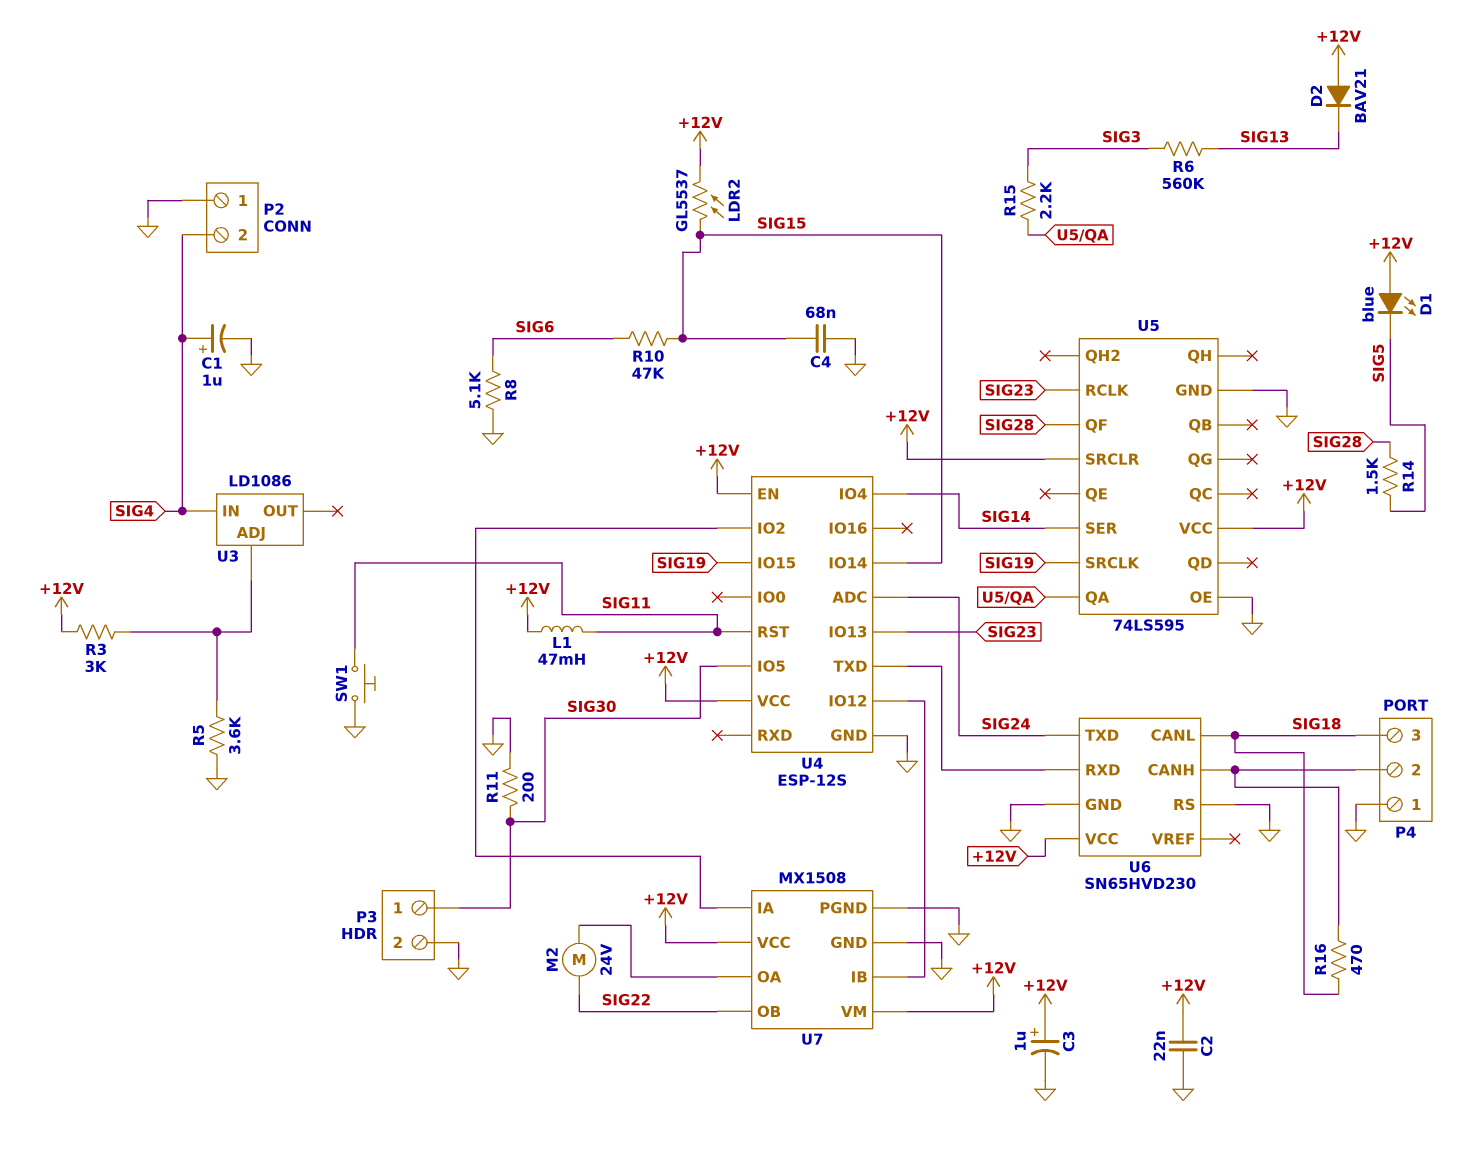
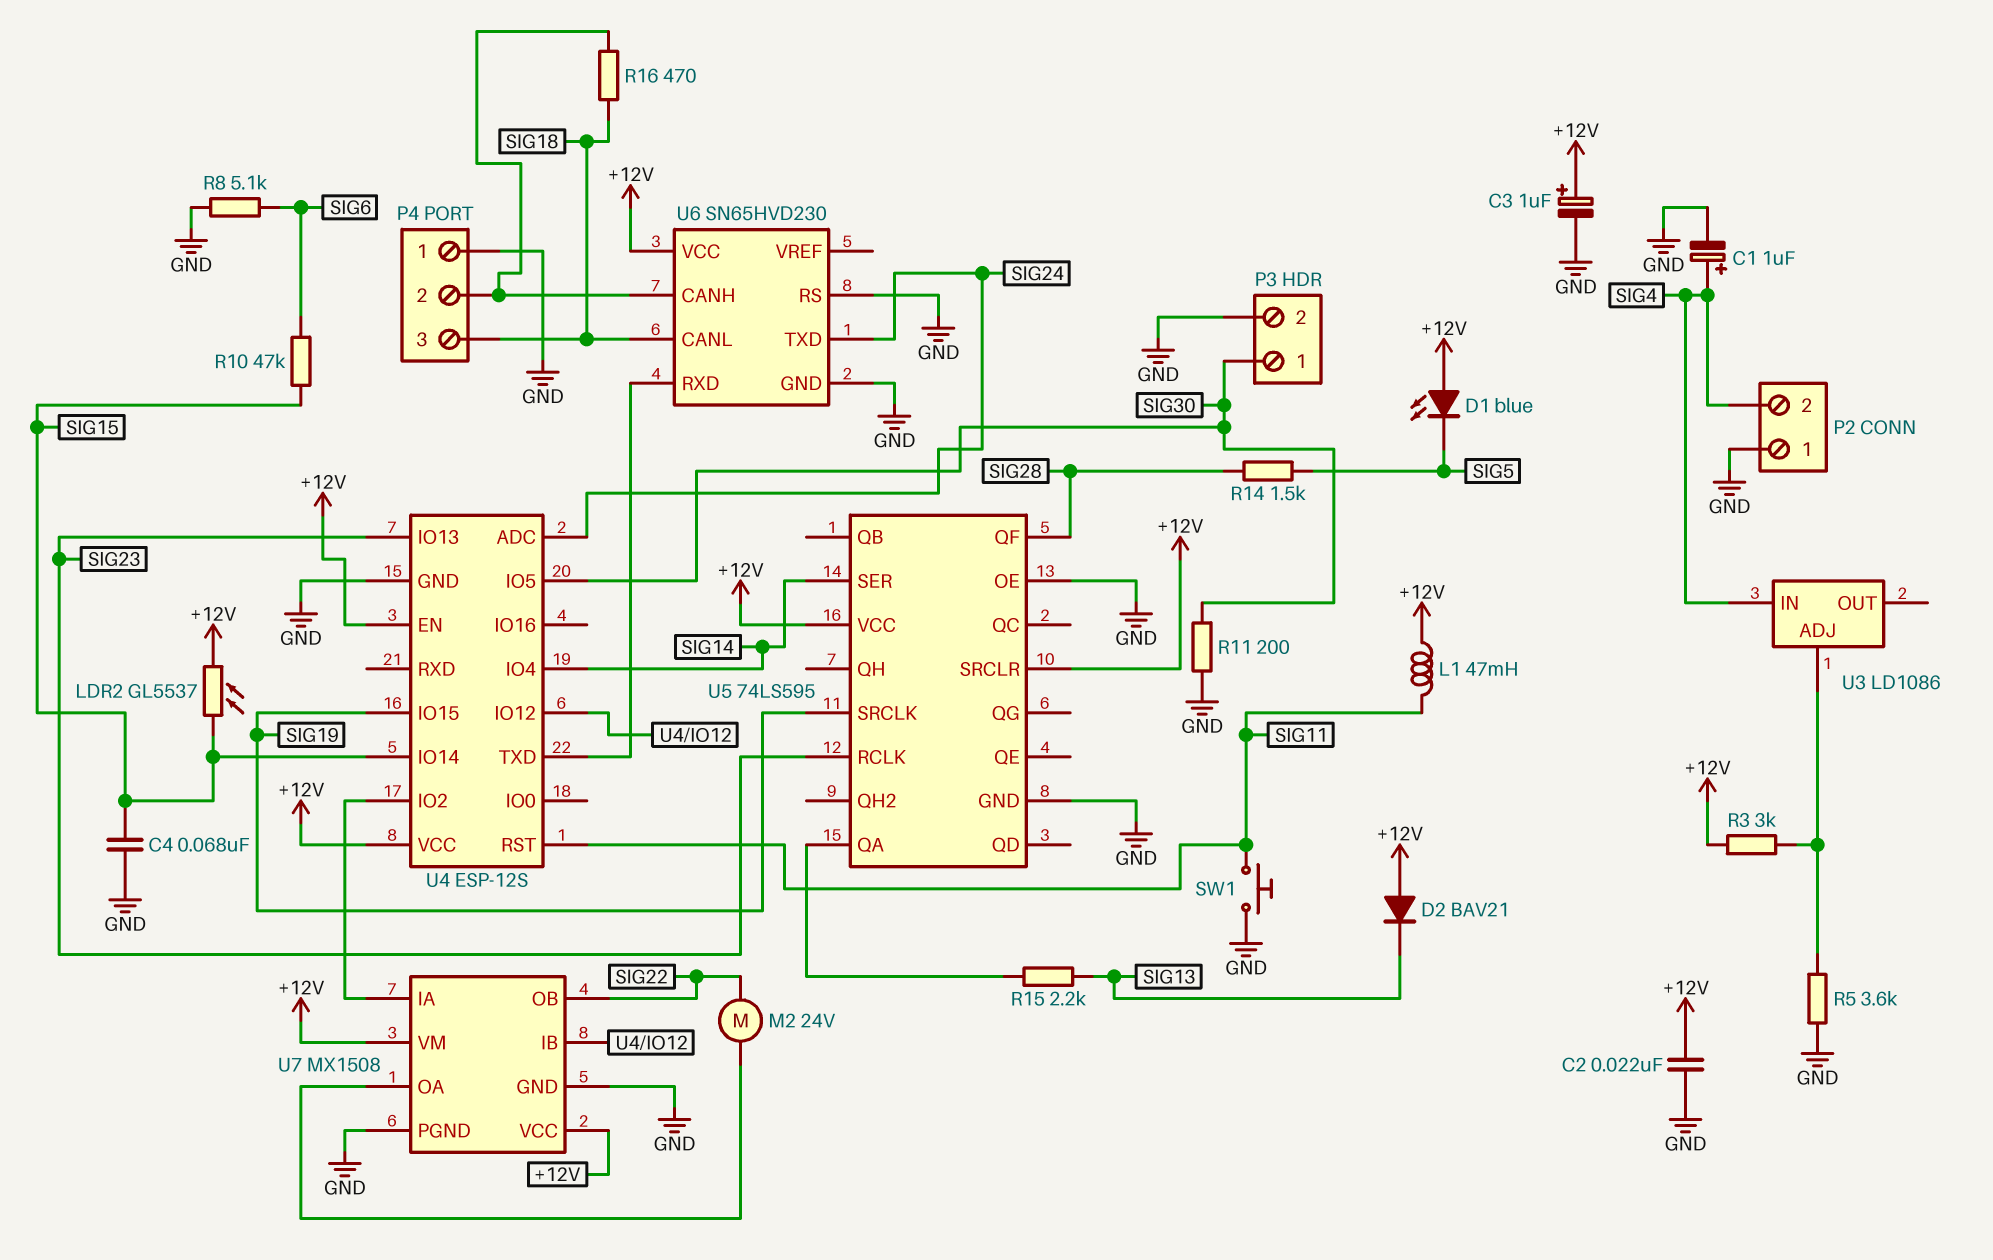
R6: 560k (SIG3, SIG13) -> none
R15: 2.2k (SIG3, U5/QA) -> 2.2k (SIG13, U5/QA)

